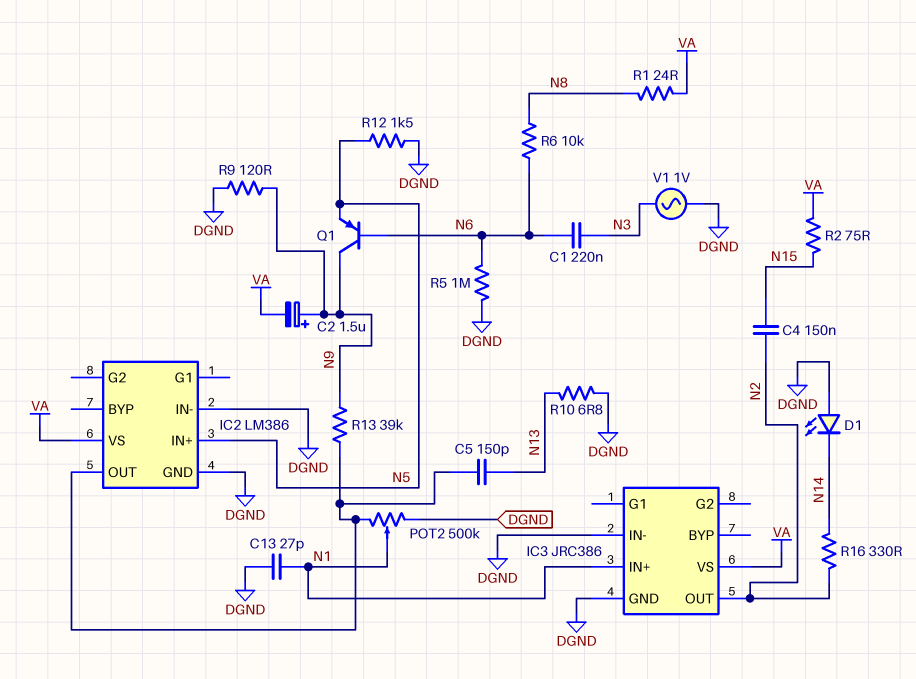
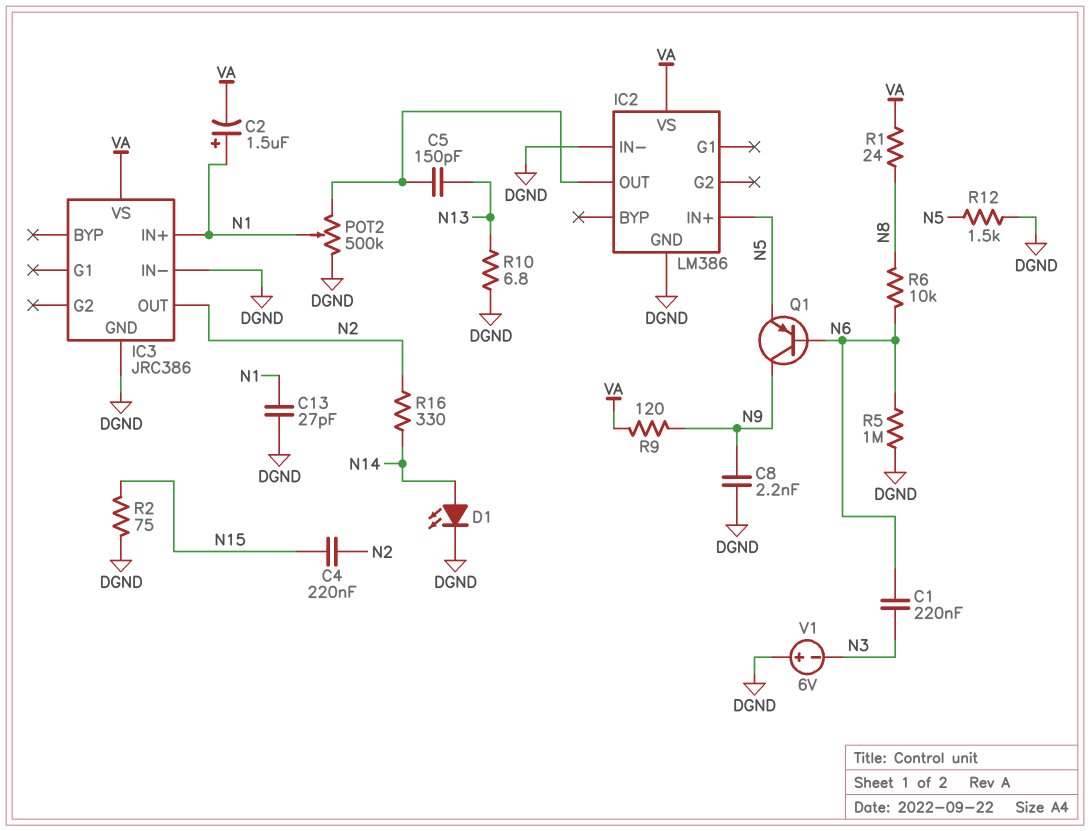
C2: 1.5uF (plus N9, minus VA) -> 1.5uF (plus N1, minus VA)
C4: 150nF (N2, N15) -> 220nF (N2, N15)
C8: none -> 2.2nF (DGND, N9)
D1: LED (A DGND, K N14) -> LED (A N14, K DGND)
R2: 75 (N15, VA) -> 75 (DGND, N15)
R9: 120 (DGND, N9) -> 120 (N9, VA)
R13: 39k (IC2/OUT, N9) -> none
V1: AC 1V (DGND, N3) -> 6V (plus DGND, minus N3)

